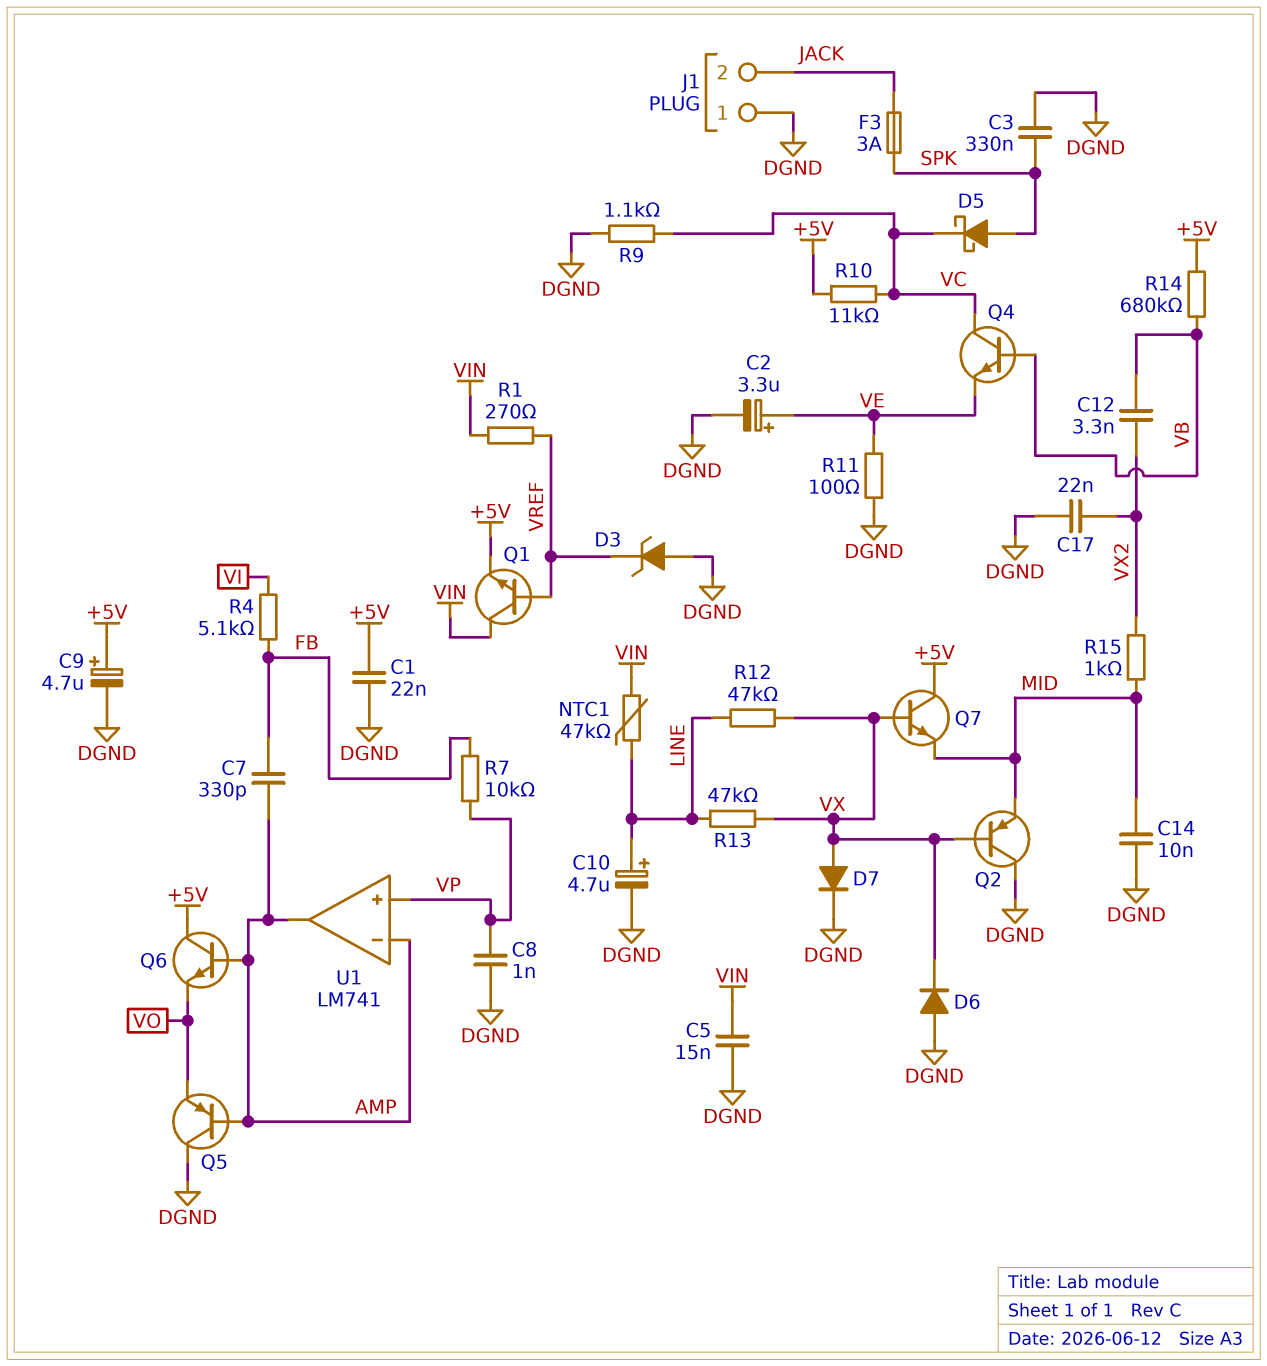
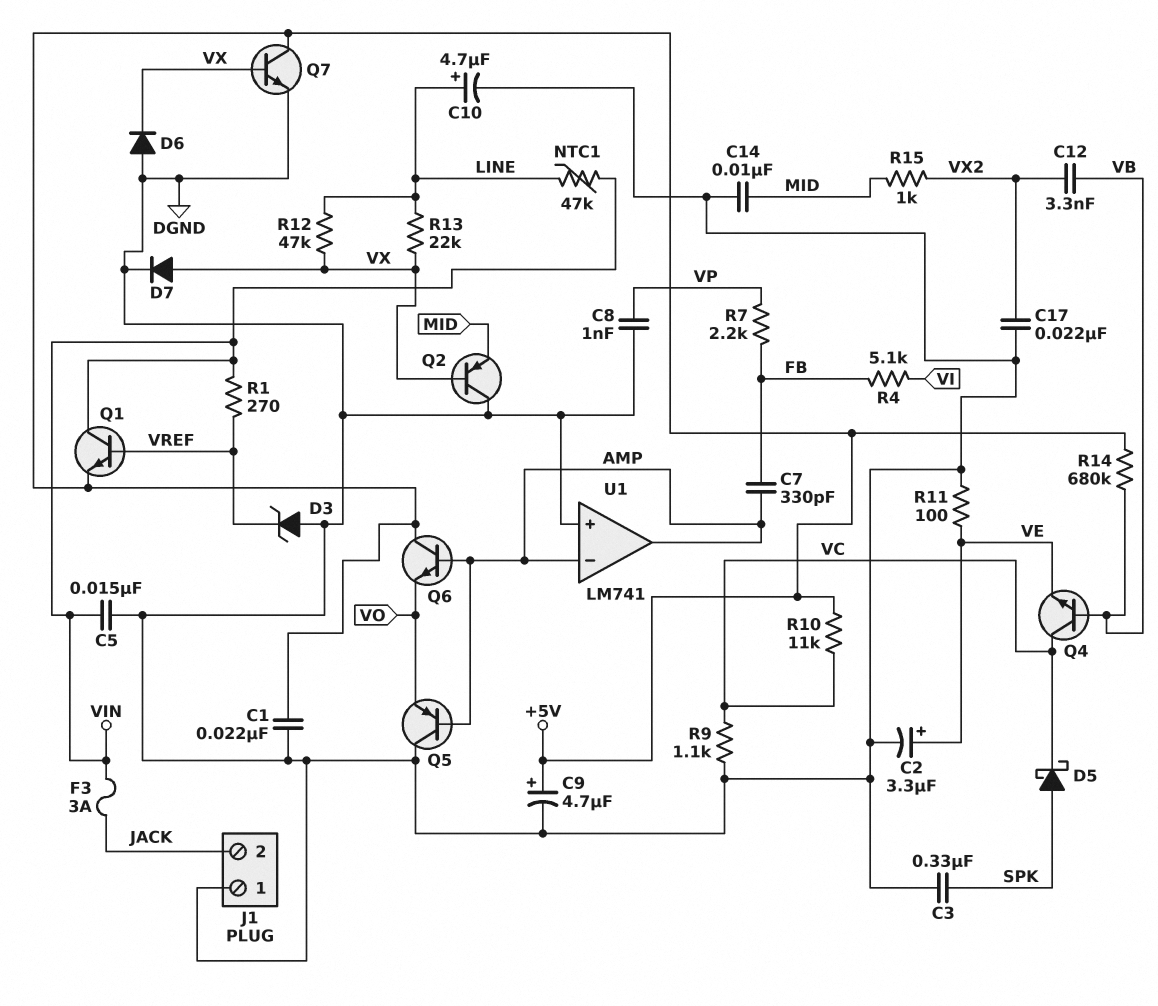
F3: 3A (JACK, SPK) -> 3A (JACK, VIN)
Q7: NPN (B VX, C +5V, E MID) -> NPN (B VX, C +5V, E DGND)
R7: 10k (FB, VP) -> 2.2k (FB, VP)
R13: 47k (LINE, VX) -> 22k (LINE, VX)
U1 pin in+: VP -> DGND

